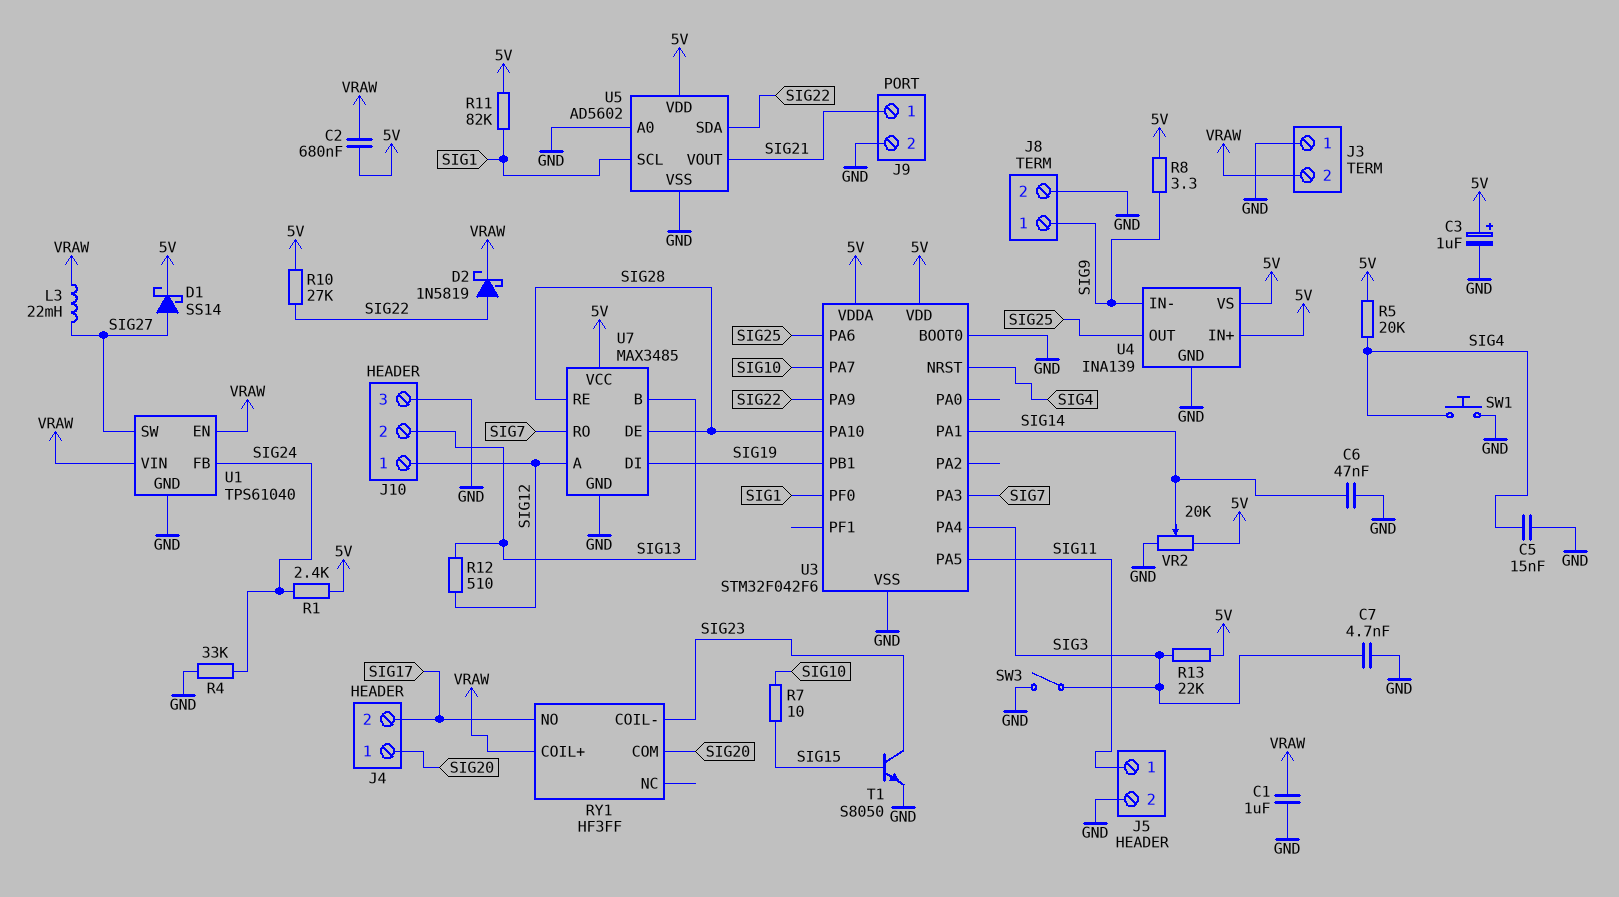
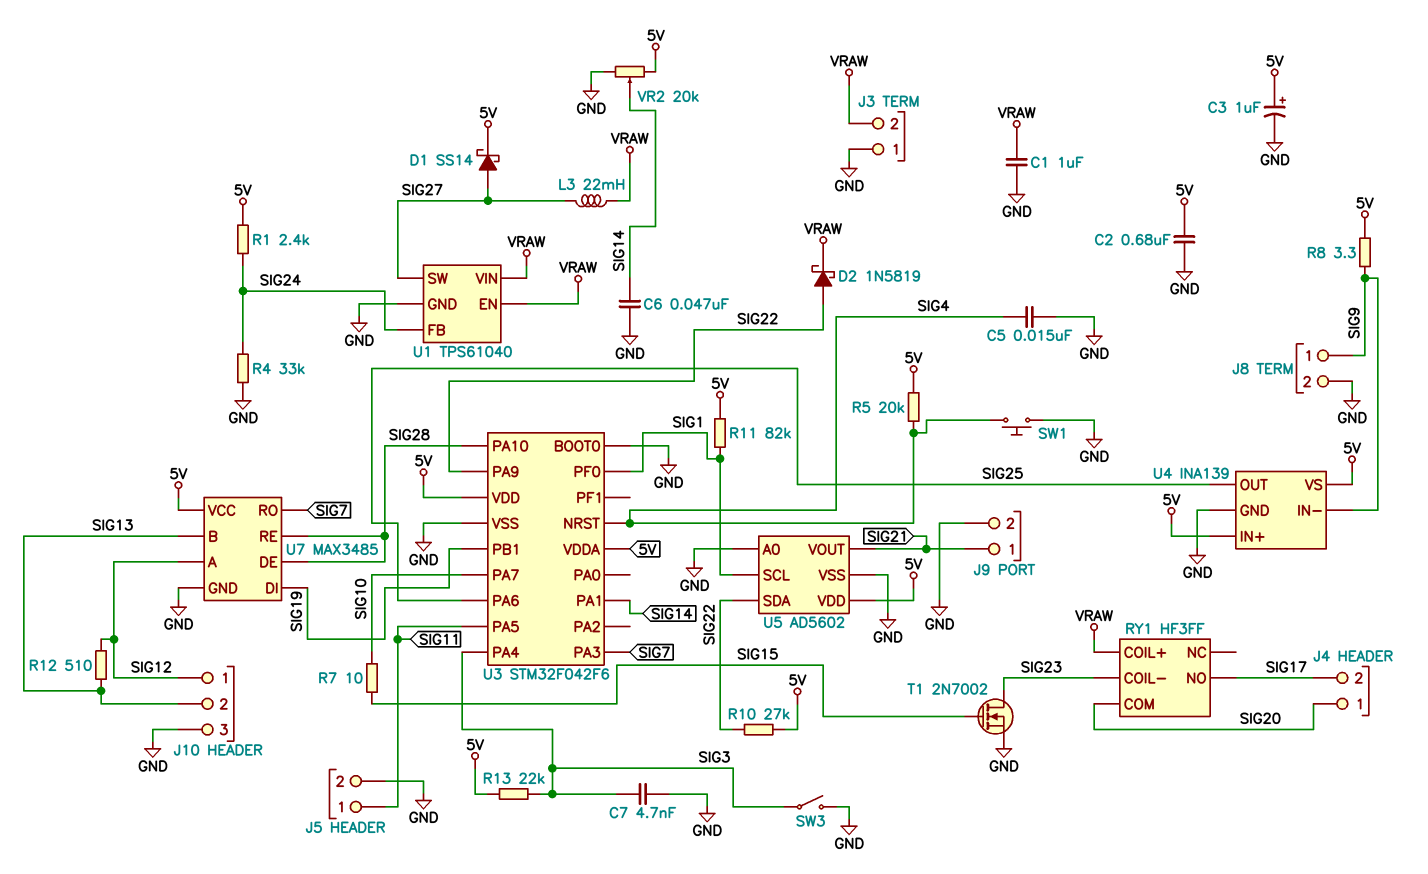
C2: 680nF (5V, VRAW) -> 680nF (5V, GND)
T1: NPN S8050 (B SIG15, C SIG23, E GND) -> NMOS 2N7002 (G SIG15, D SIG23, S GND)

